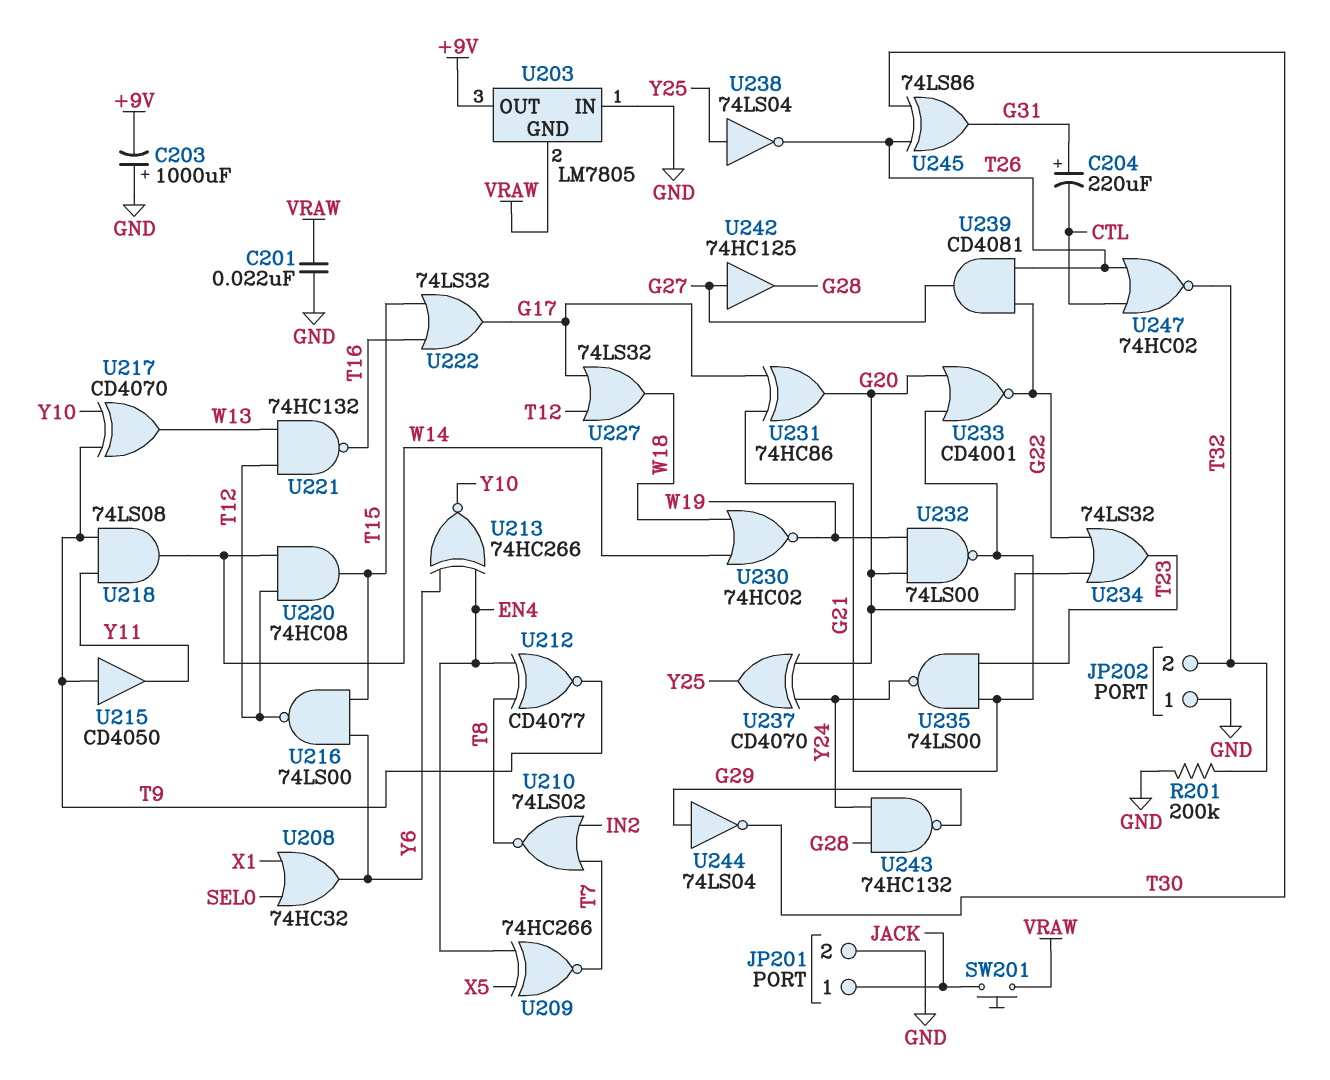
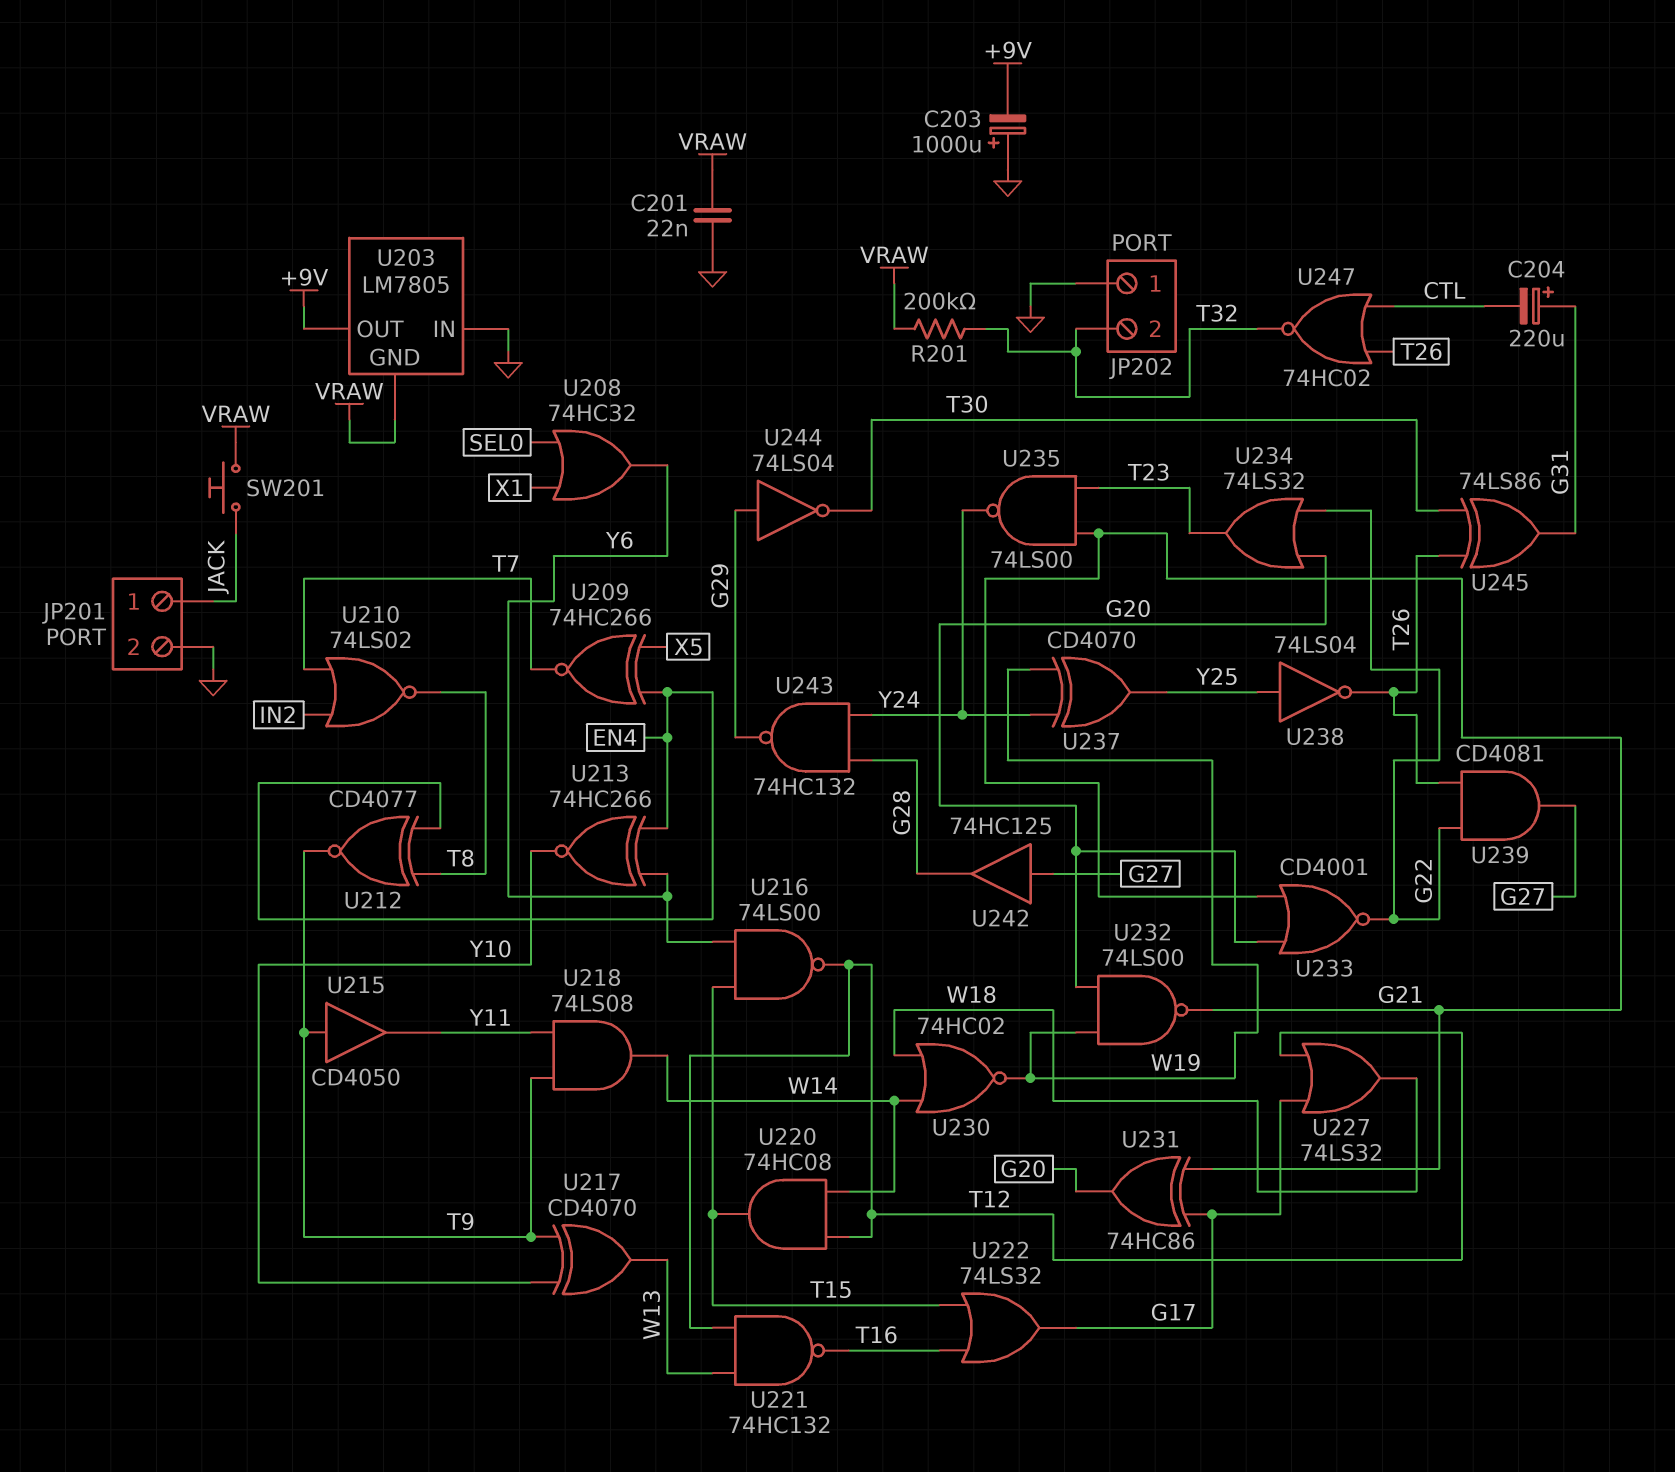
R201: 200k (GND, T32) -> 200k (T32, VRAW)
U237: XOR CD4070 (in G20, in Y24, out Y25) -> XOR CD4070 (in W19, in Y24, out Y25)

